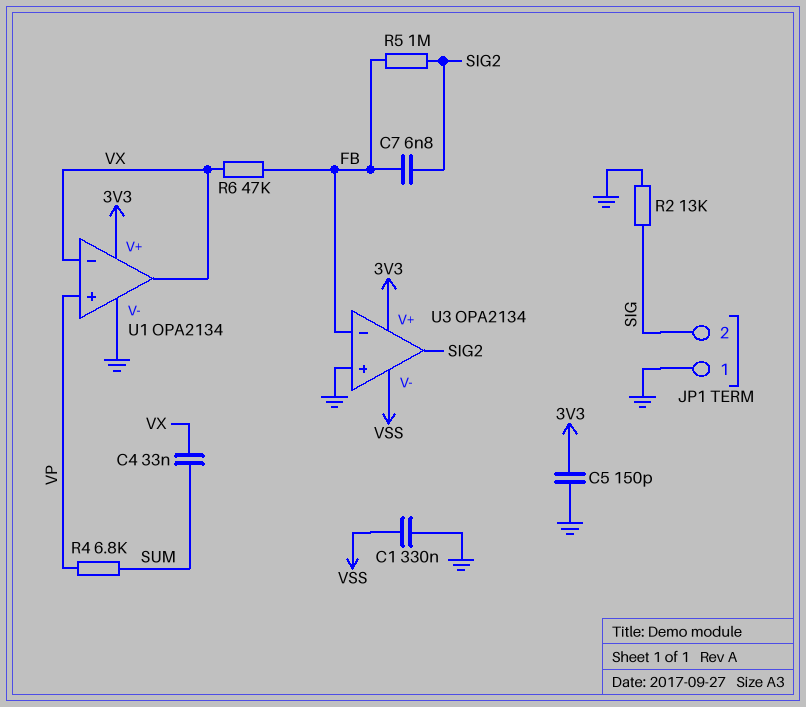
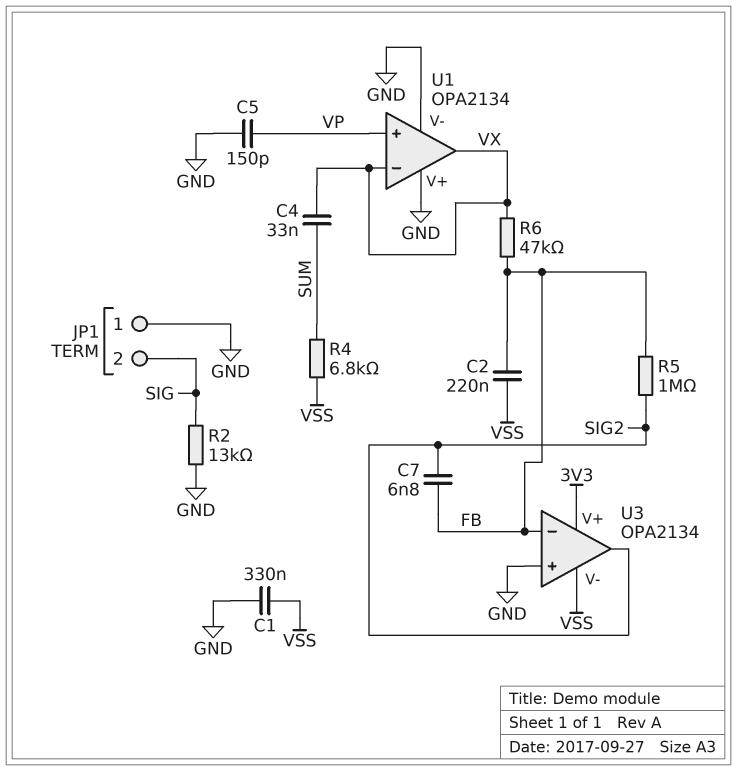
C2: none -> 220nF (FB, VSS)
C5: 150pF (3V3, GND) -> 150pF (GND, VP)
R4: 6.8k (SUM, VP) -> 6.8k (SUM, VSS)
U1 pin V+: 3V3 -> GND

